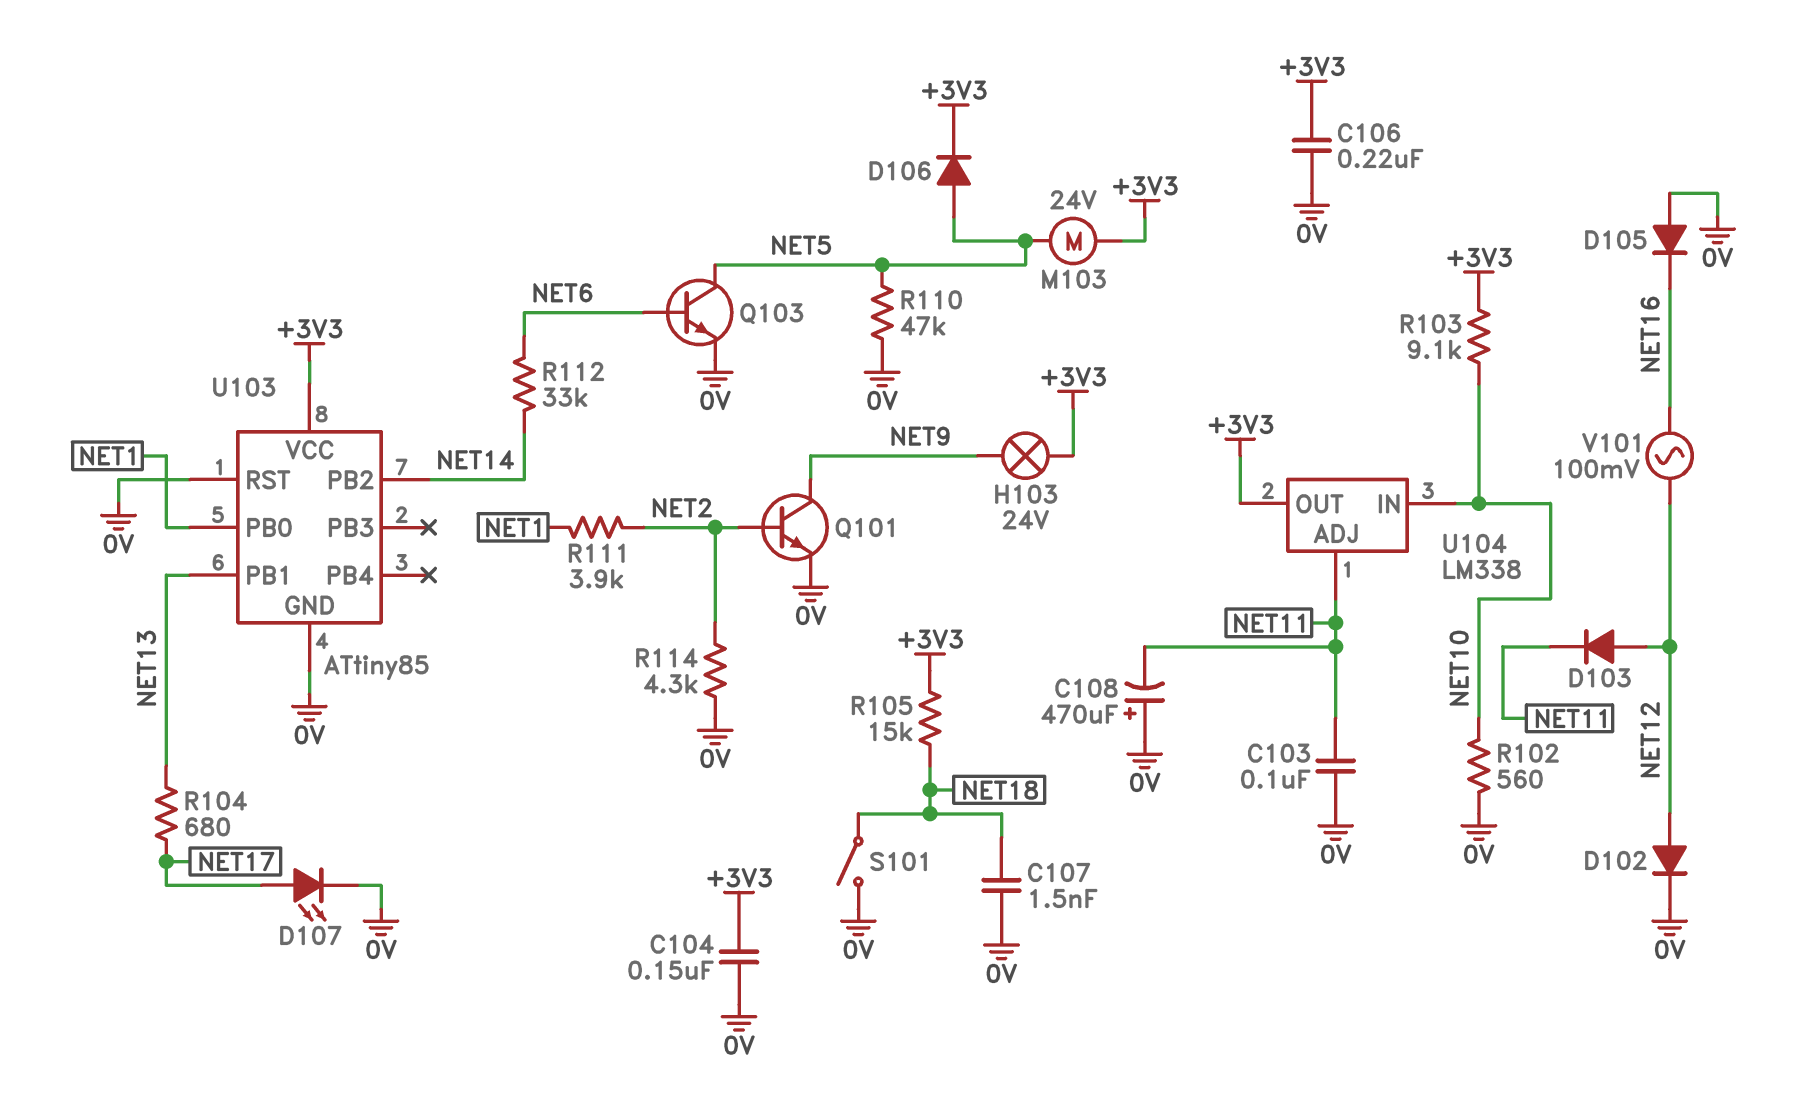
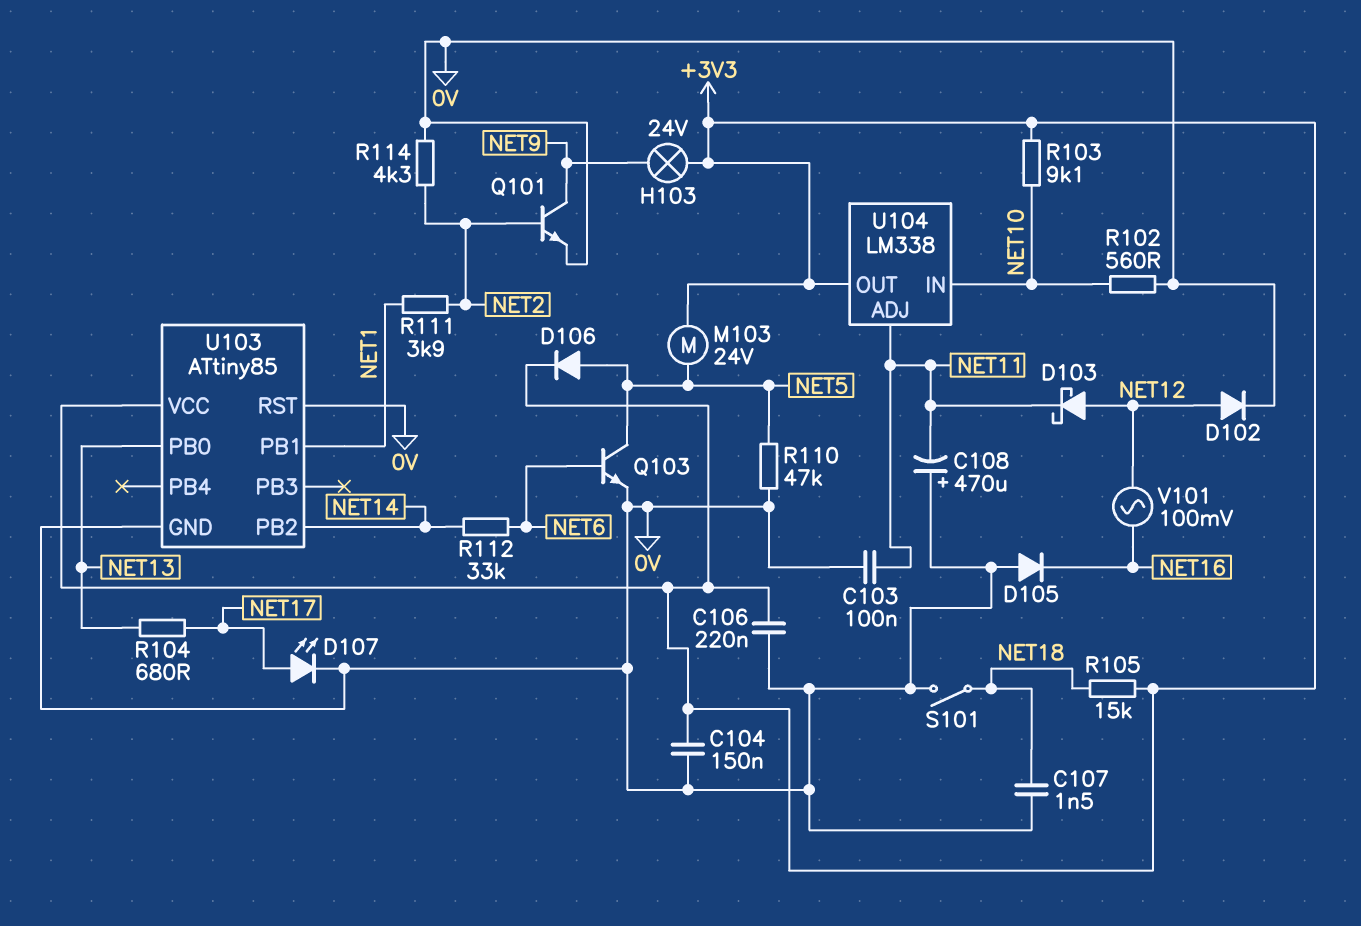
D103: diode (A NET12, K NET11) -> schottky (A NET12, K NET11)
U103 pin PB0: NET1 -> NET13
U103 pin PB1: NET13 -> NET1

